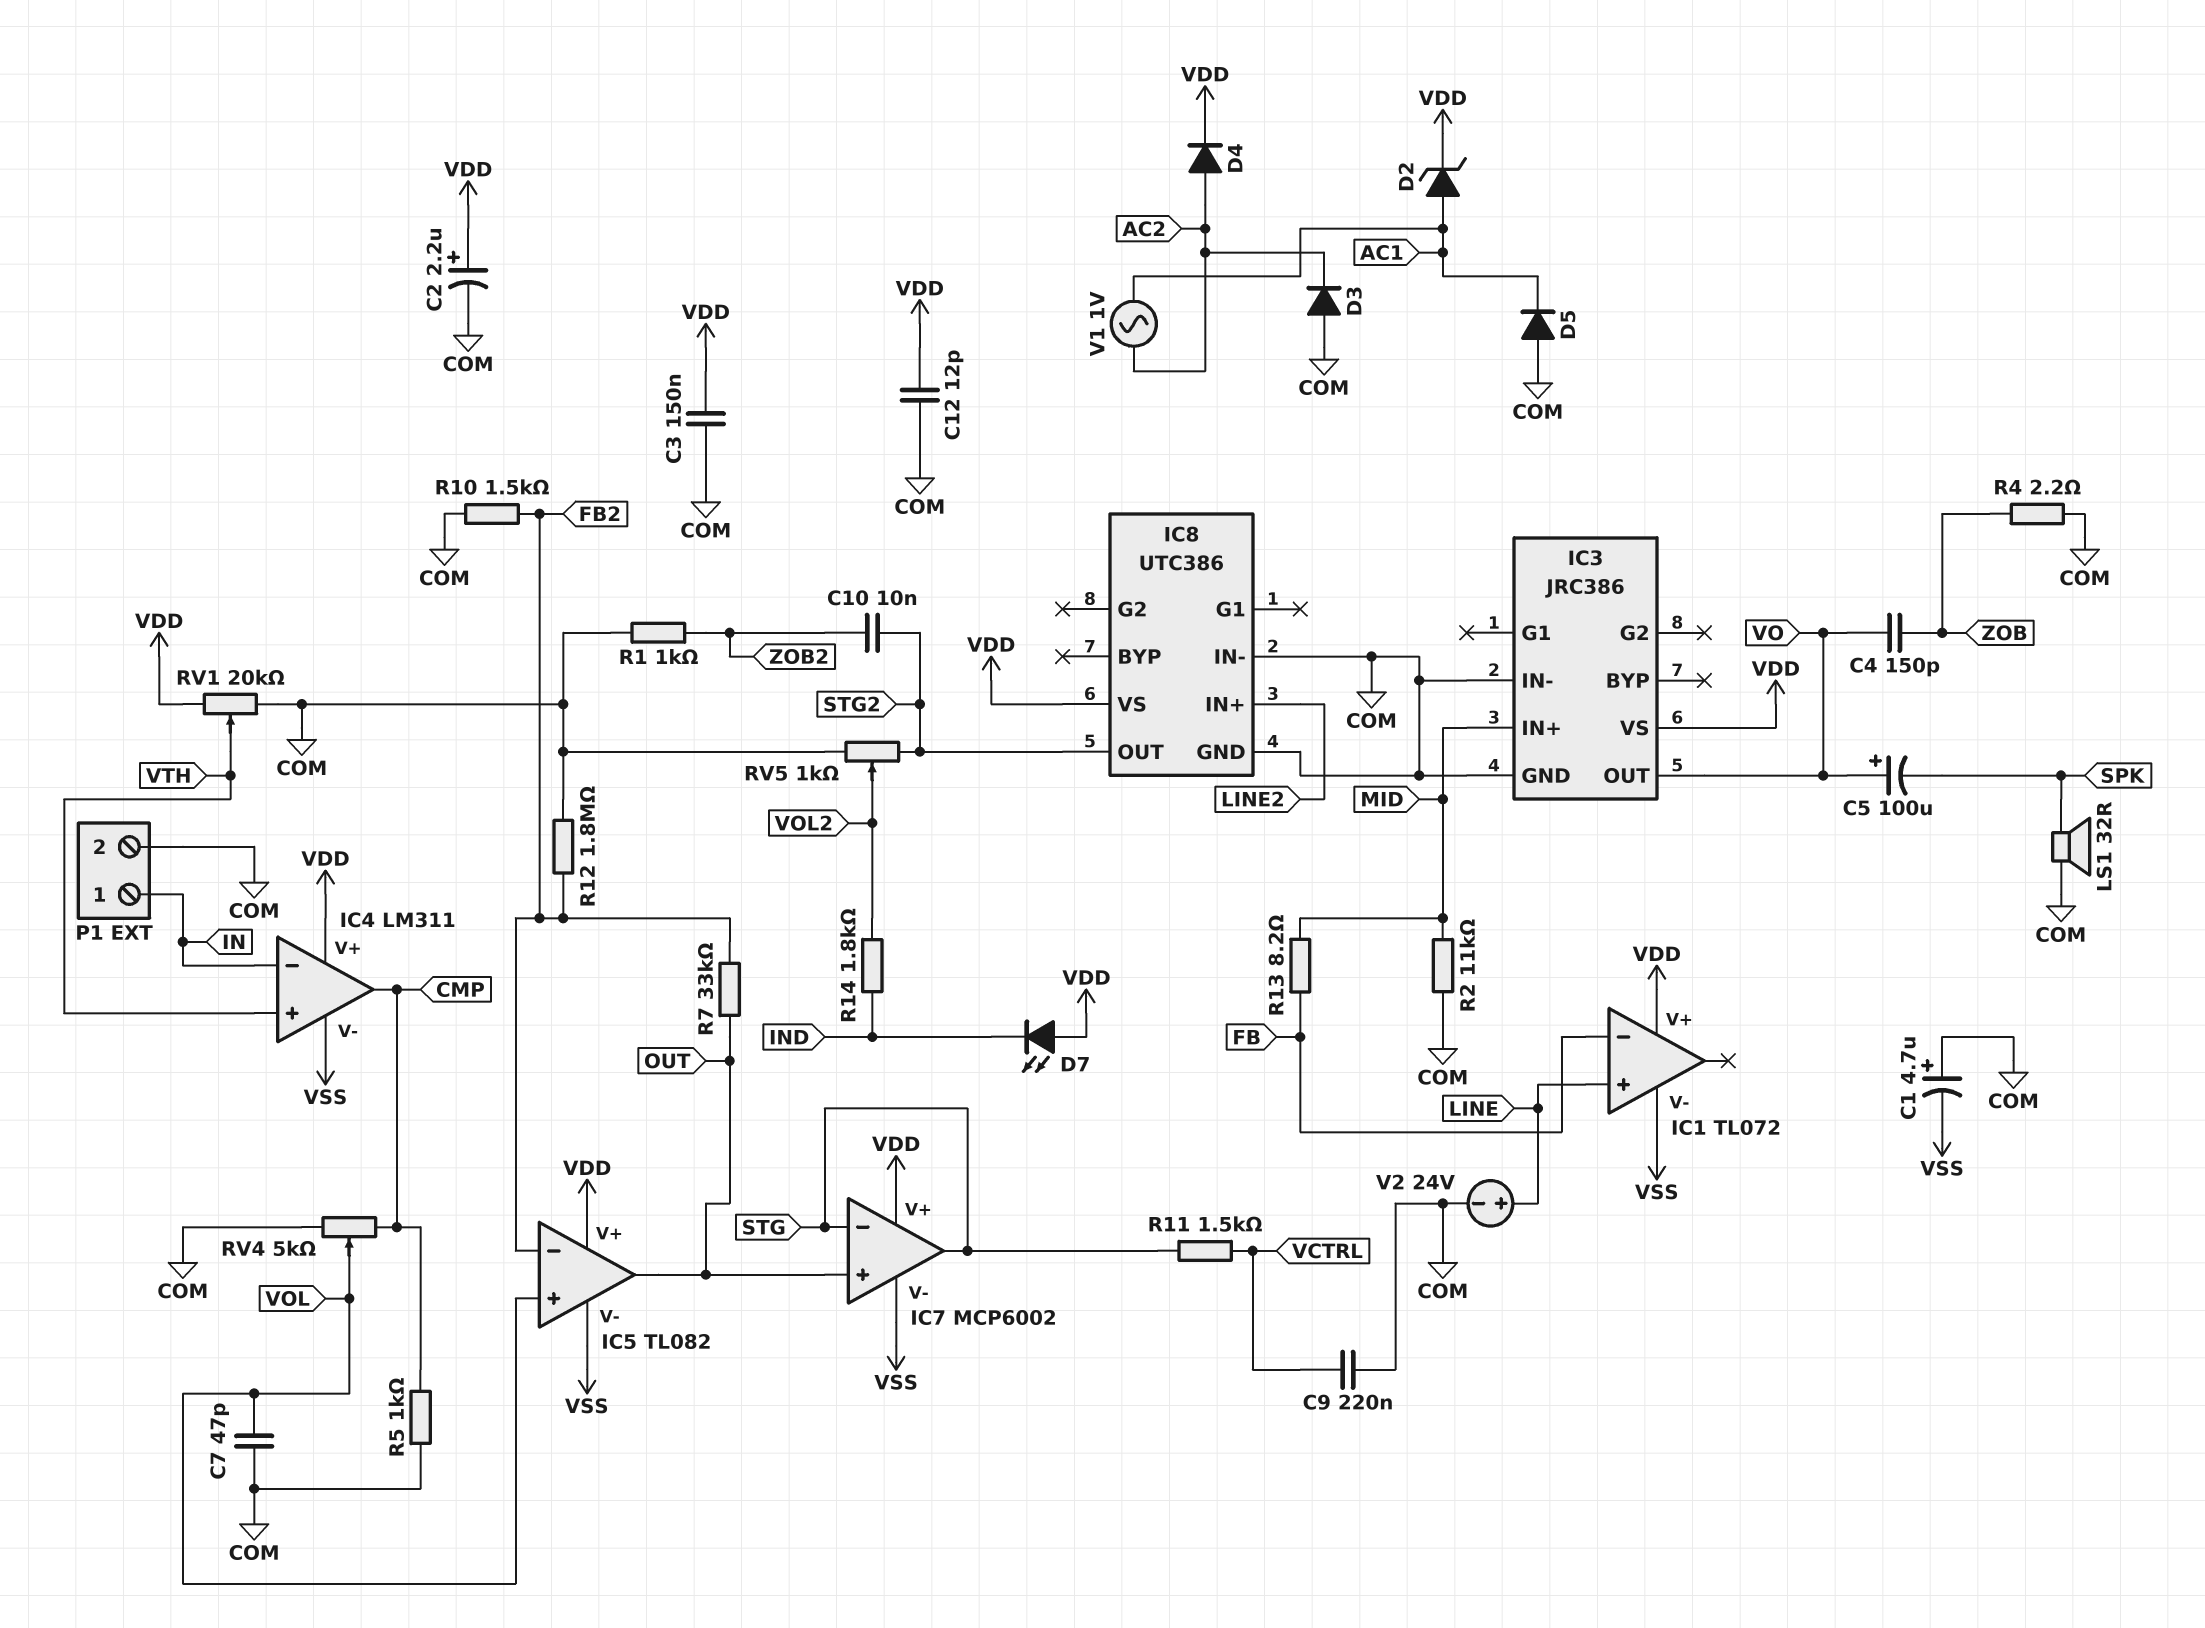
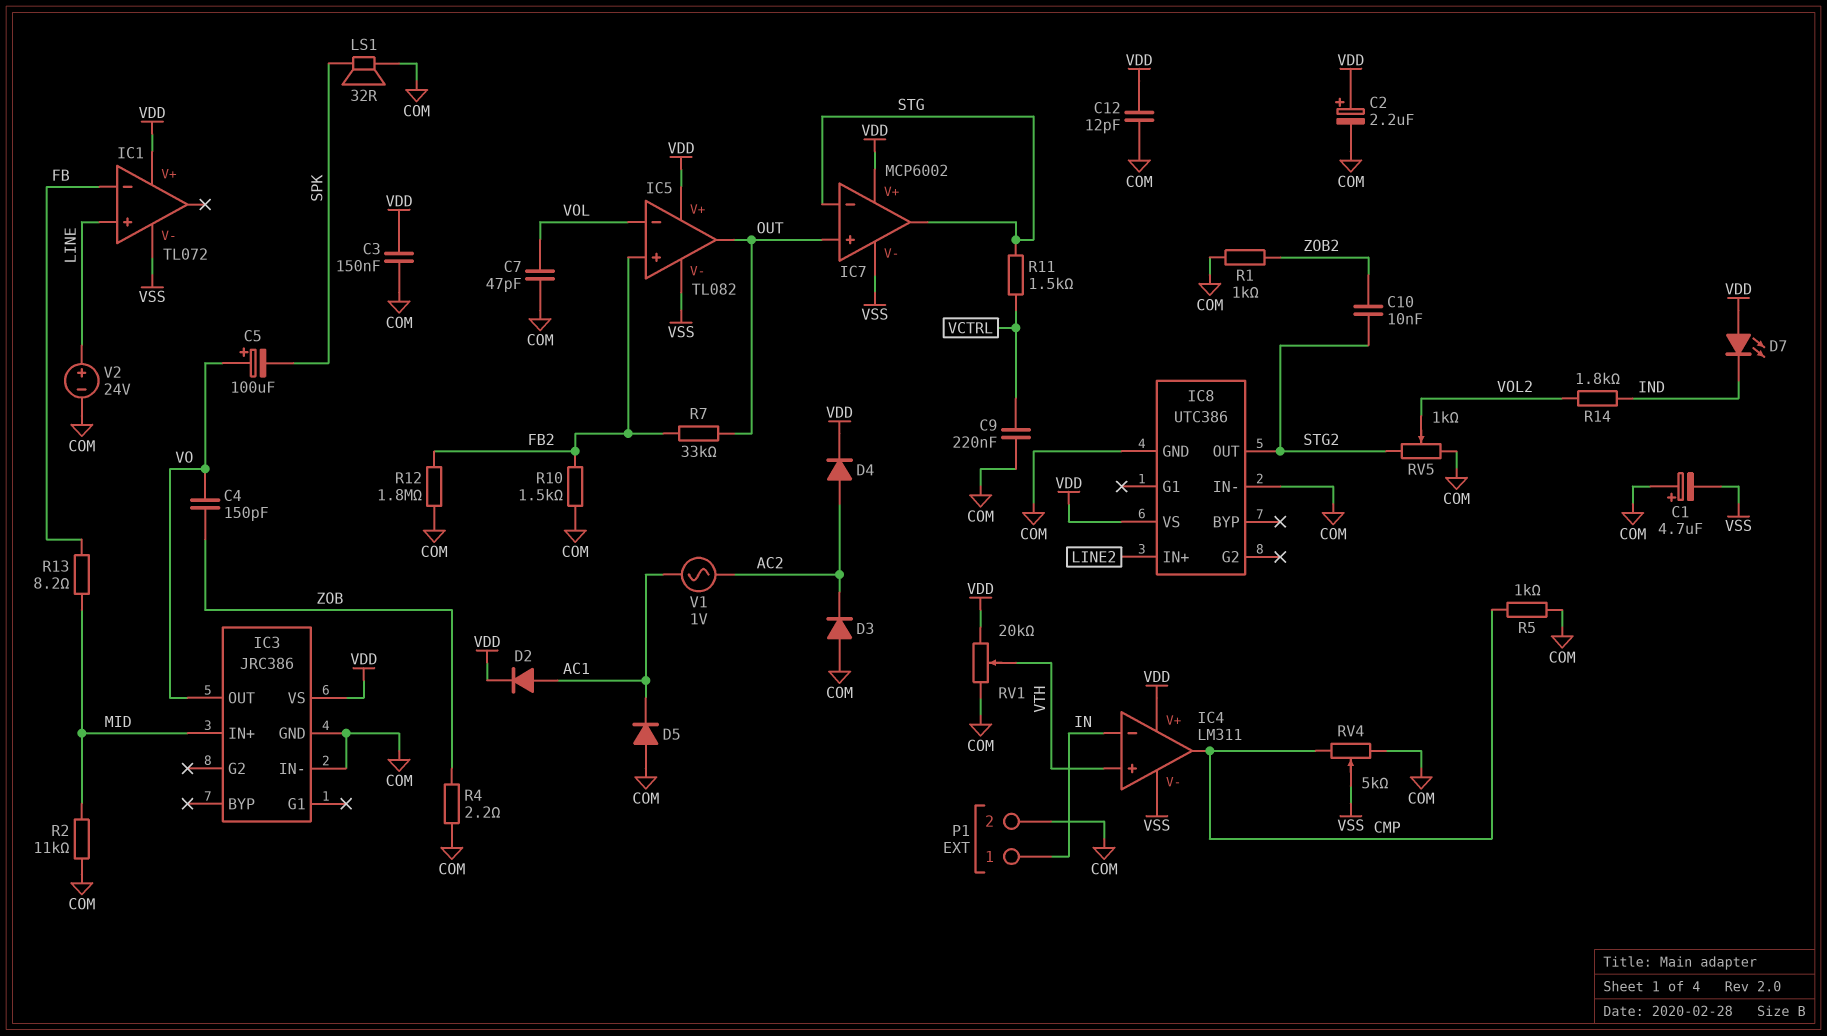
D2: zener (A AC1, K VDD) -> diode (A AC1, K VDD)
IC5 pin in+: VOL -> FB2
IC5 pin in-: FB2 -> VOL
RV4: 5k (CMP, COM, wiper VOL) -> 5k (CMP, COM, wiper VSS)

